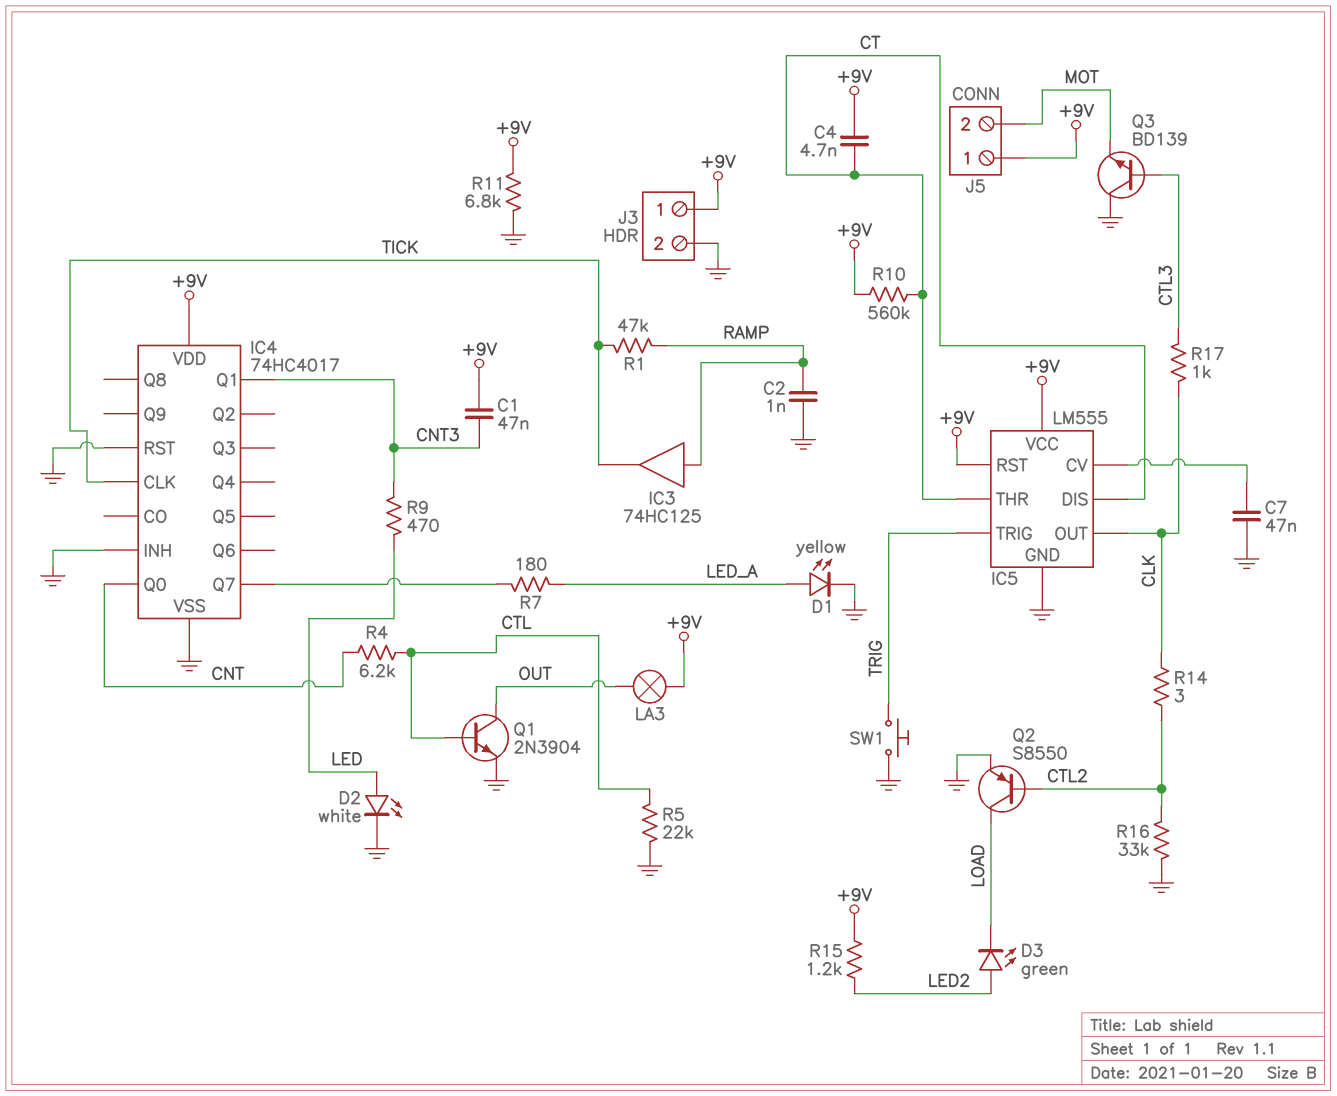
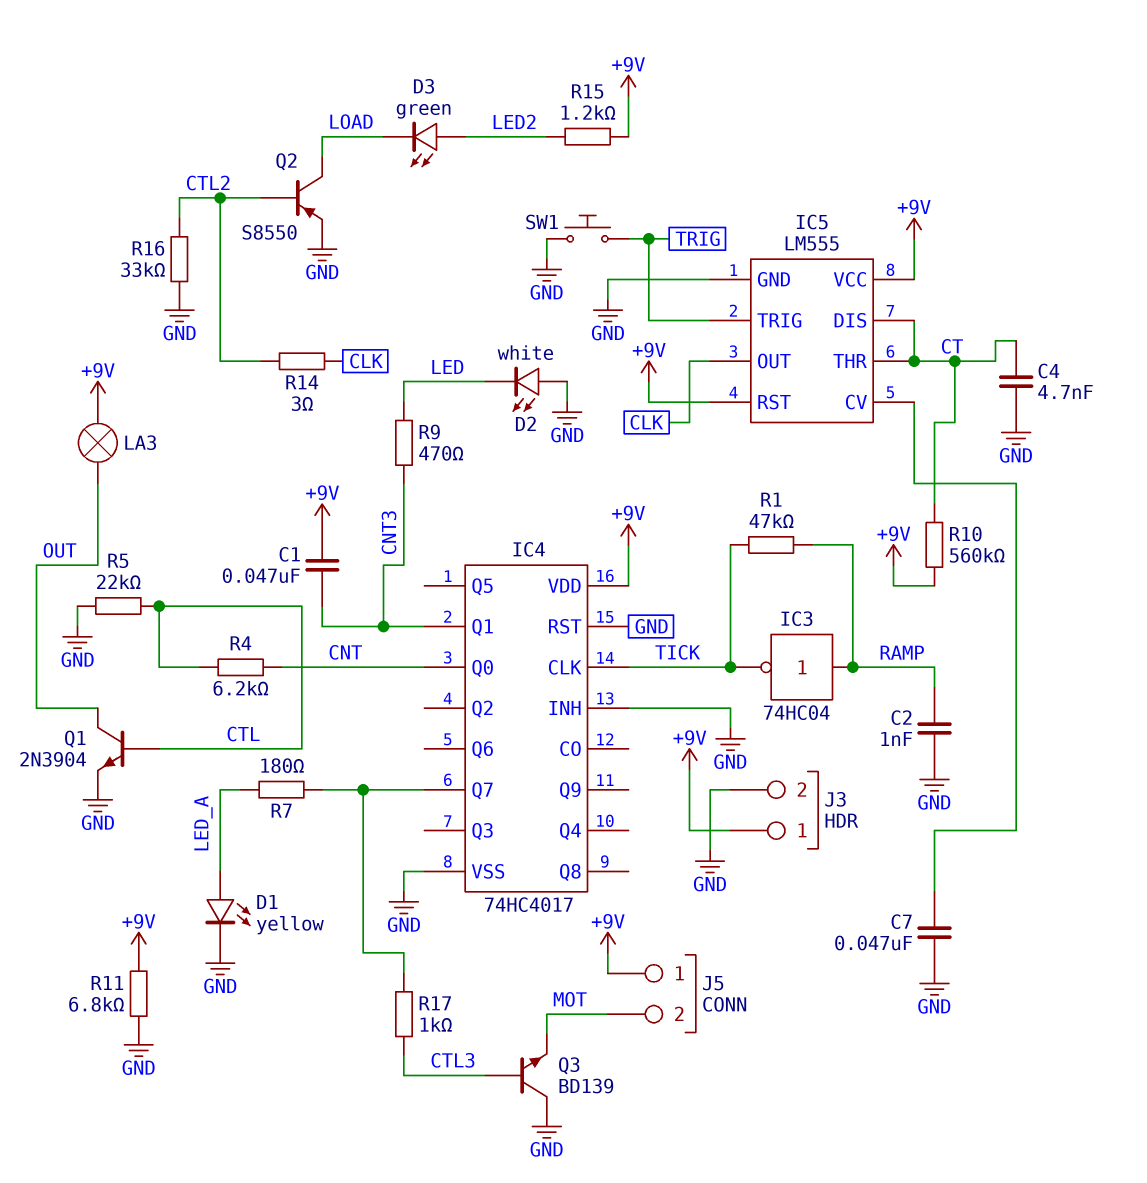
C4: 4.7nF (+9V, CT) -> 4.7nF (CT, GND)
D2: LED white (A LED, K GND) -> LED white (A GND, K LED)
IC3: buffer 74HC125 (in RAMP, out TICK) -> NOT 74HC04 (in RAMP, out TICK)
R17: 1k (CLK, CTL3) -> 1k (CTL3, IC4/Q7)

